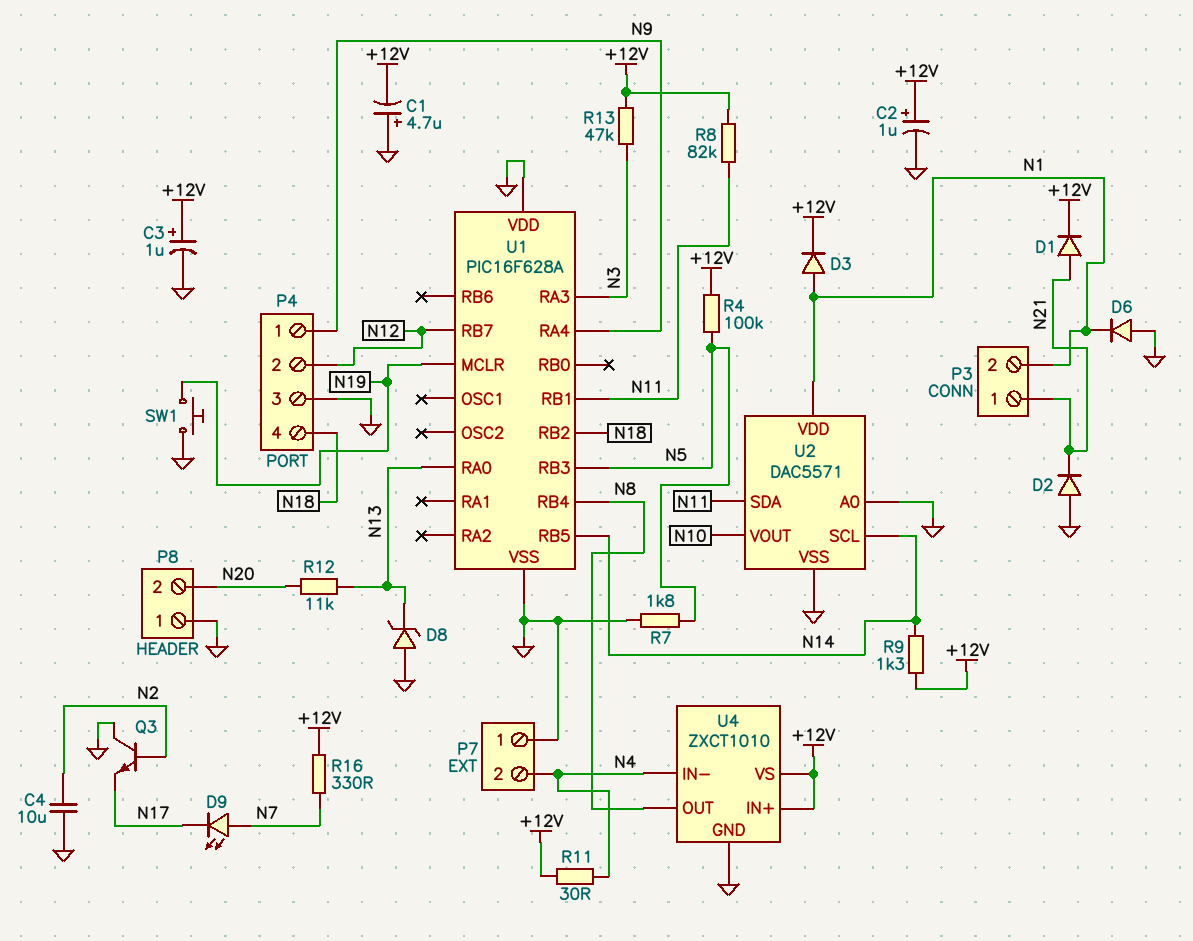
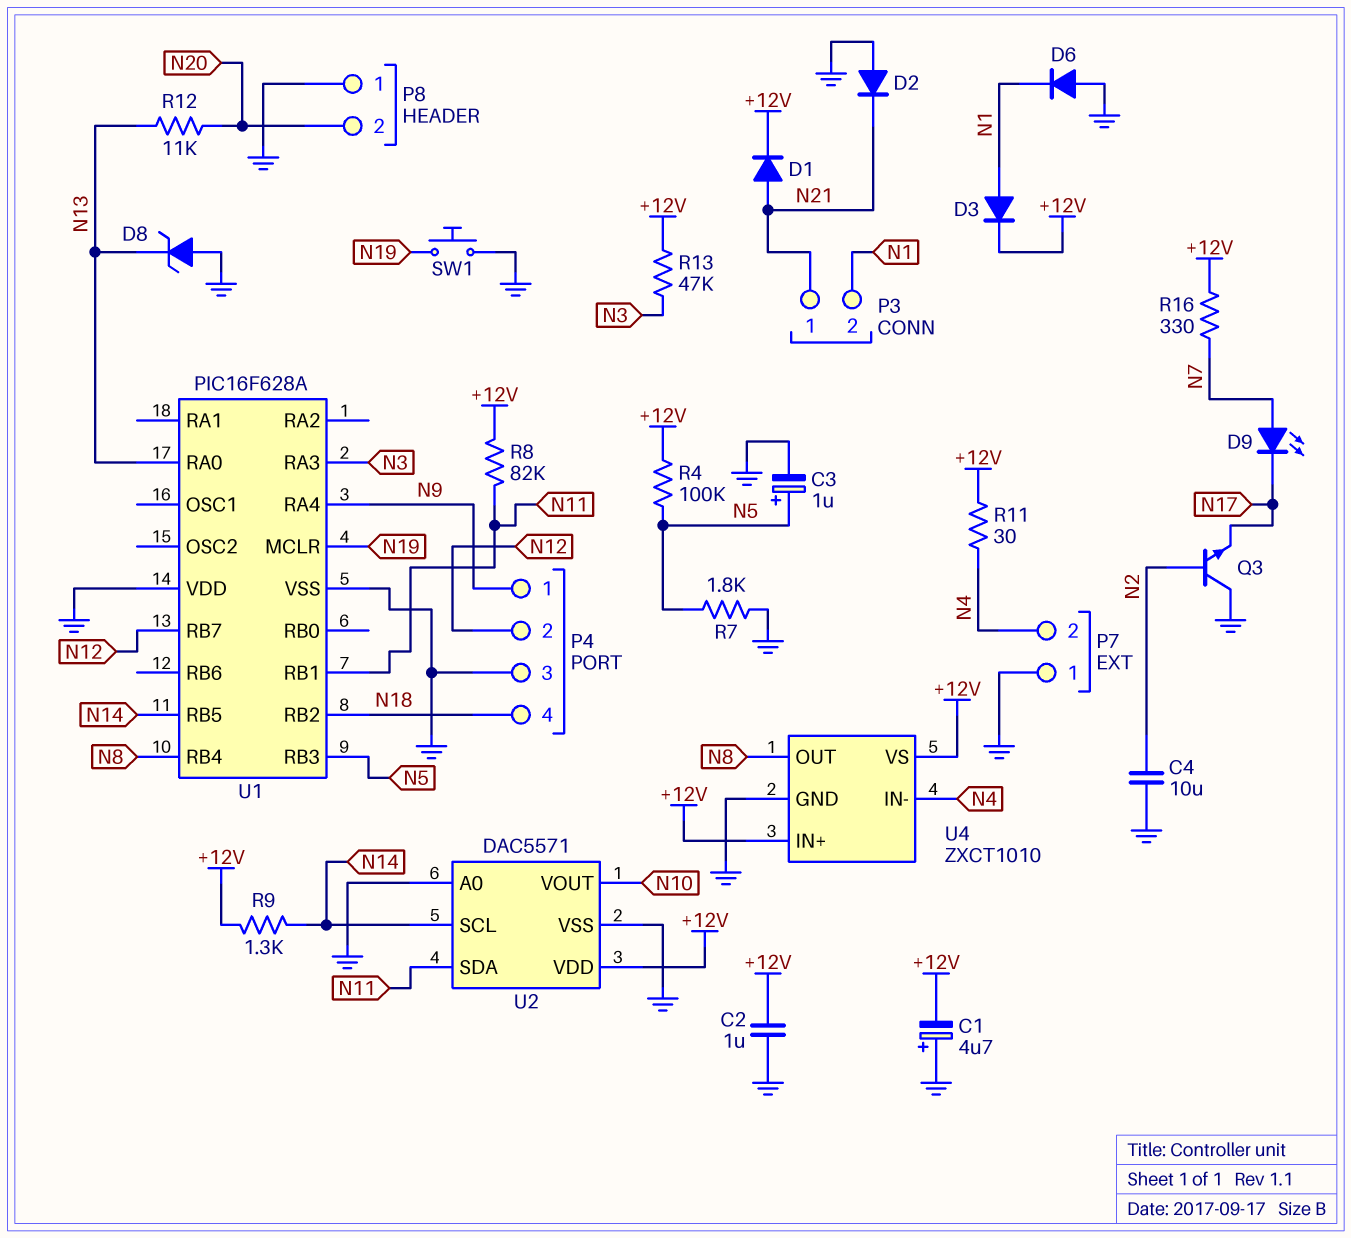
C2: 1uF (plus +12V, minus GND) -> 1uF (+12V, GND)
C3: 1uF (plus +12V, minus GND) -> 1uF (plus N5, minus GND)
U2 pin VDD: N1 -> +12V

